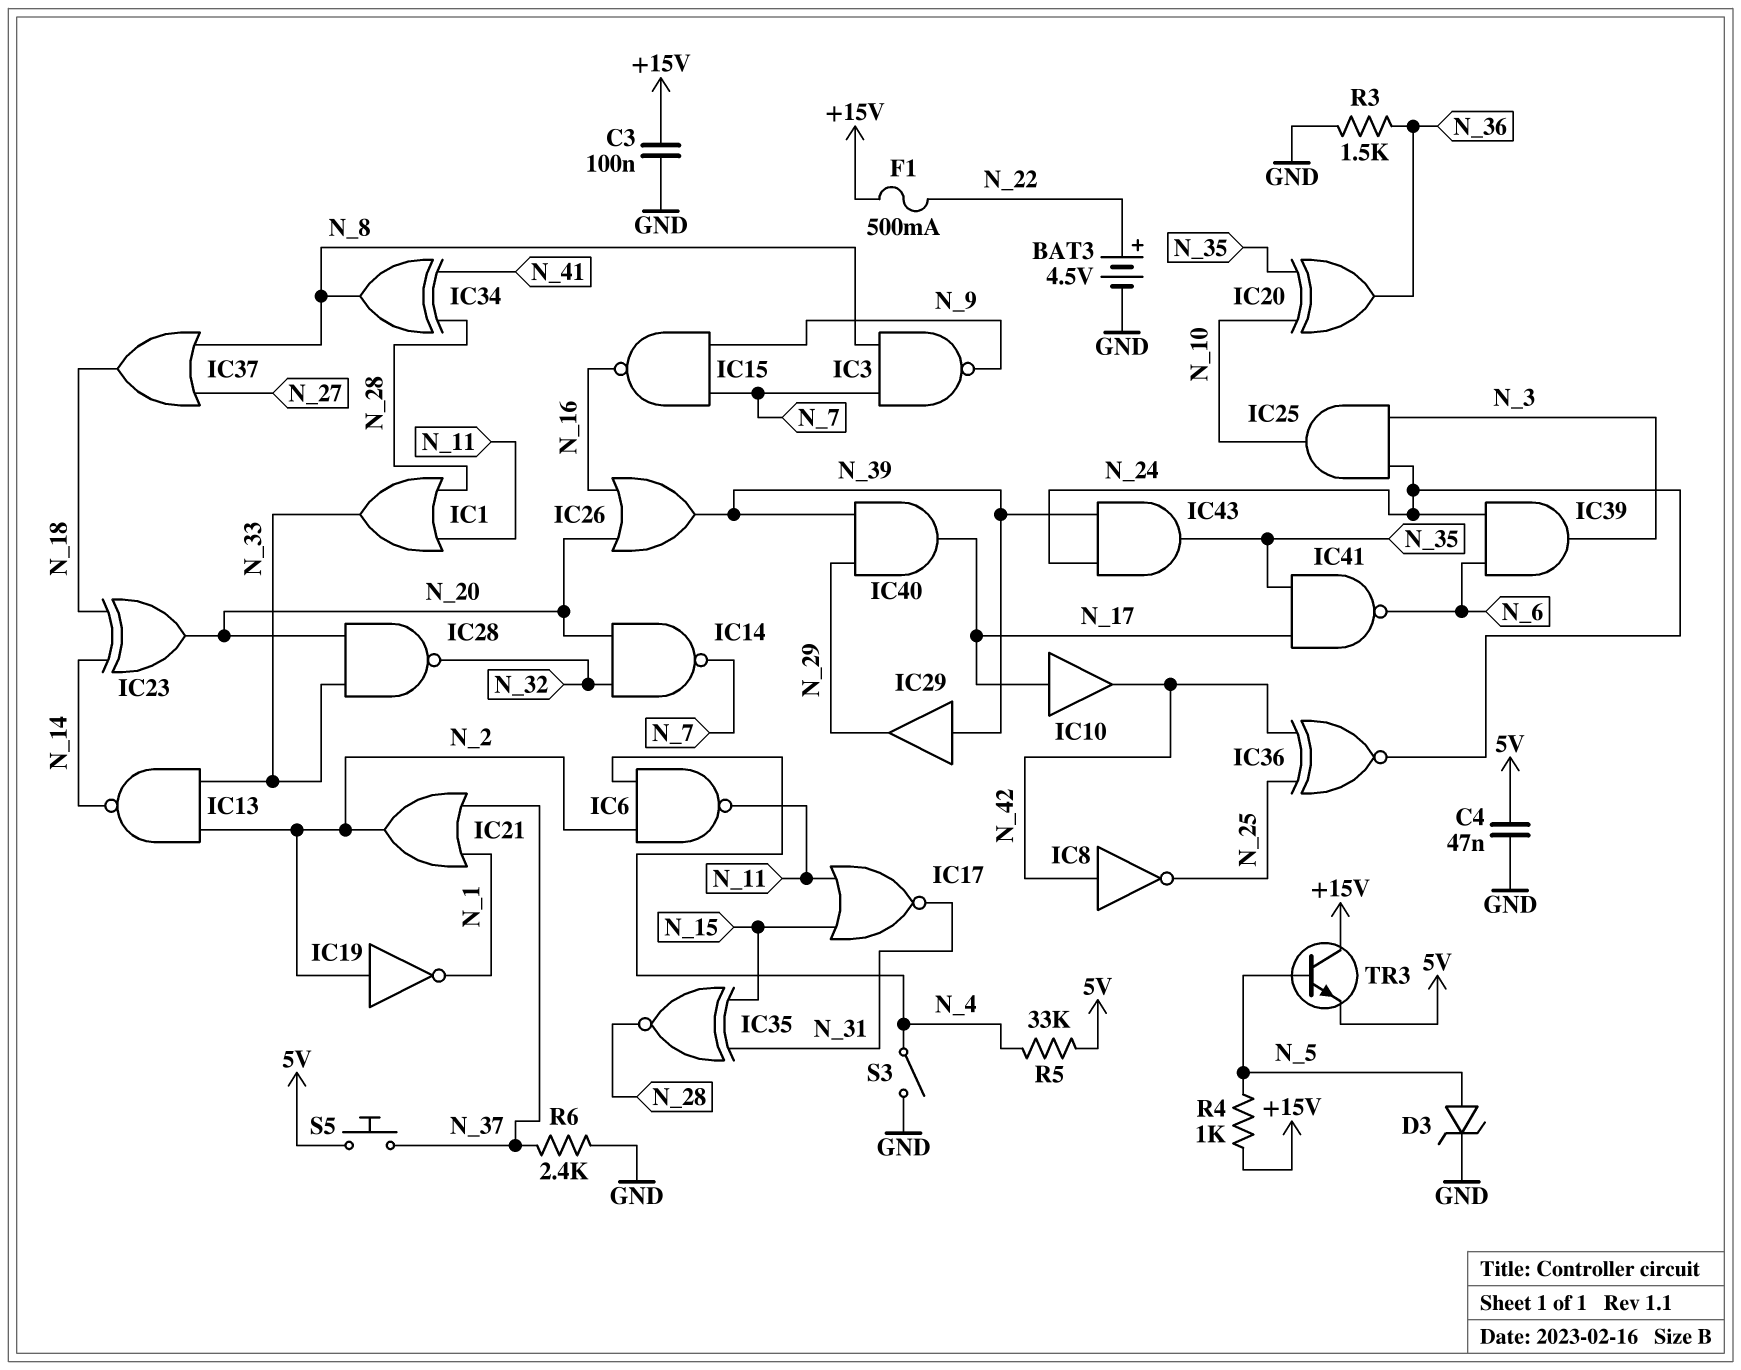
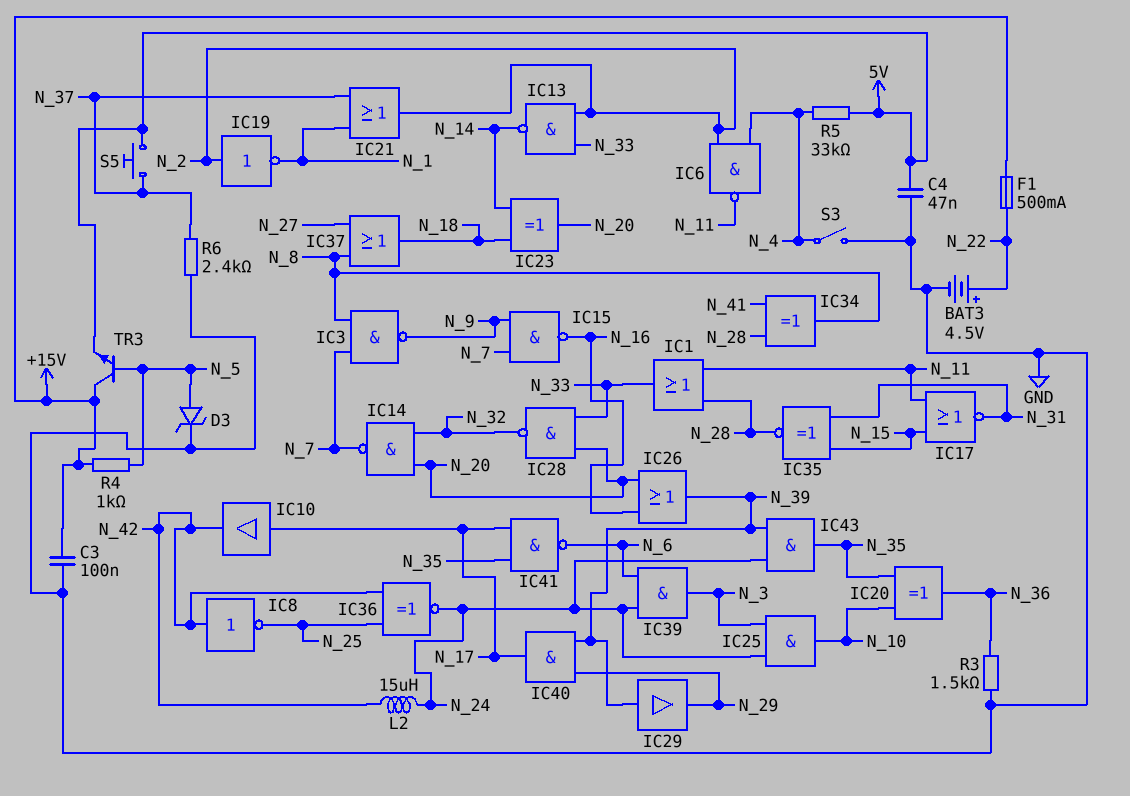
L2: none -> 15uH (N_24, N_42)

